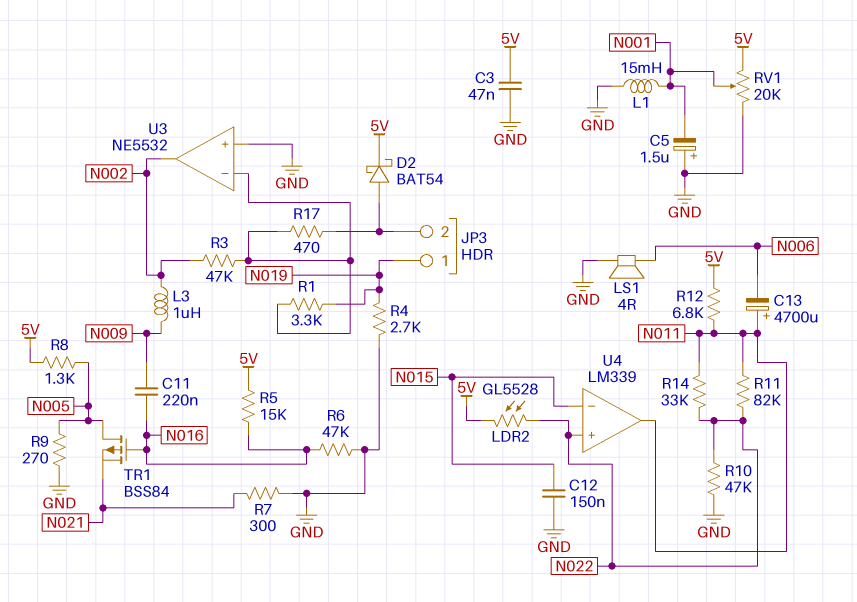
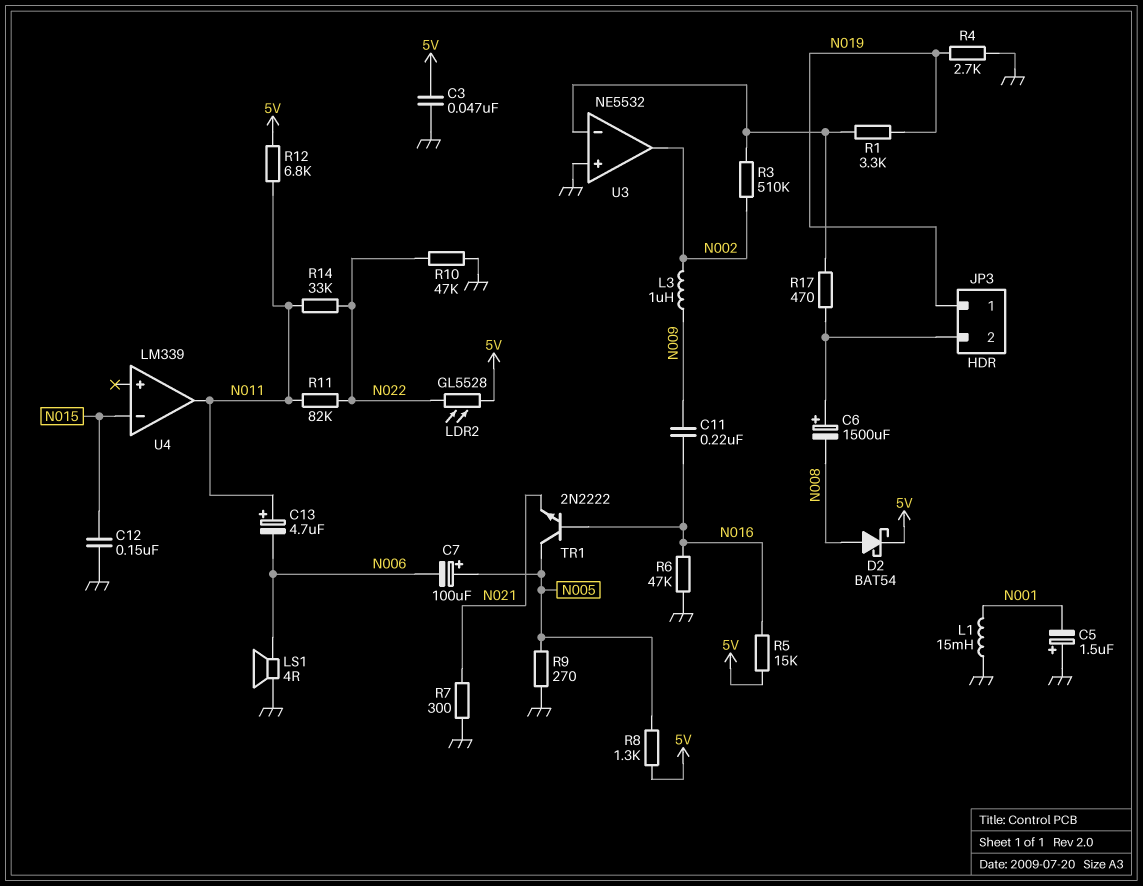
C6: none -> 1500uF (plus JP3/2, minus N008)
C7: none -> 100uF (plus N005, minus N006)
C13: 4700uF (plus N011, minus N006) -> 4.7uF (plus N011, minus N006)
D2: schottky BAT54 (A JP3/2, K 5V) -> schottky BAT54 (A N008, K 5V)
R3: 47k (N002, U3/in-) -> 510k (N002, U3/in-)
RV1: 20k (5V, GND, wiper N001) -> none
TR1: PMOS BSS84 (G N016, D N005, S N021) -> NPN 2N2222 (B N016, C N005, E N021)
U4 pin in+: N022 -> none

